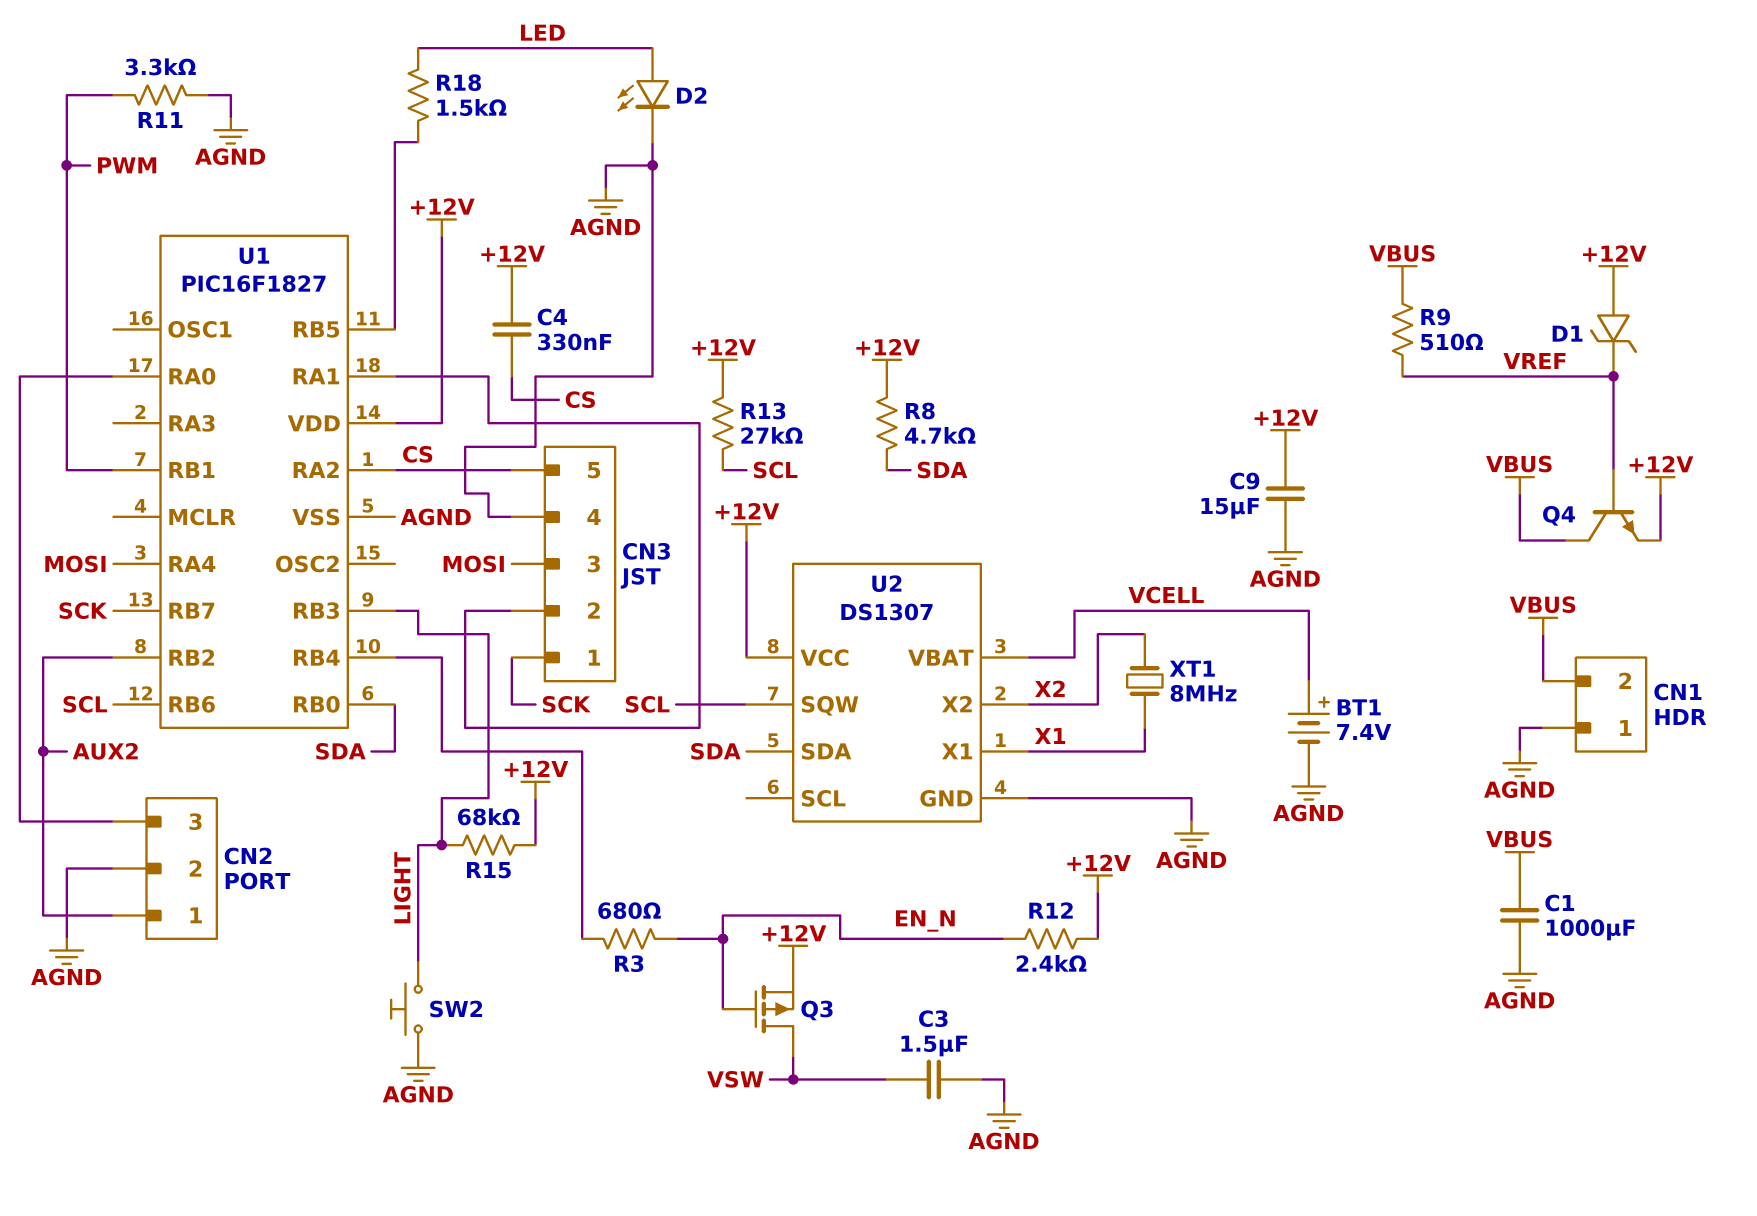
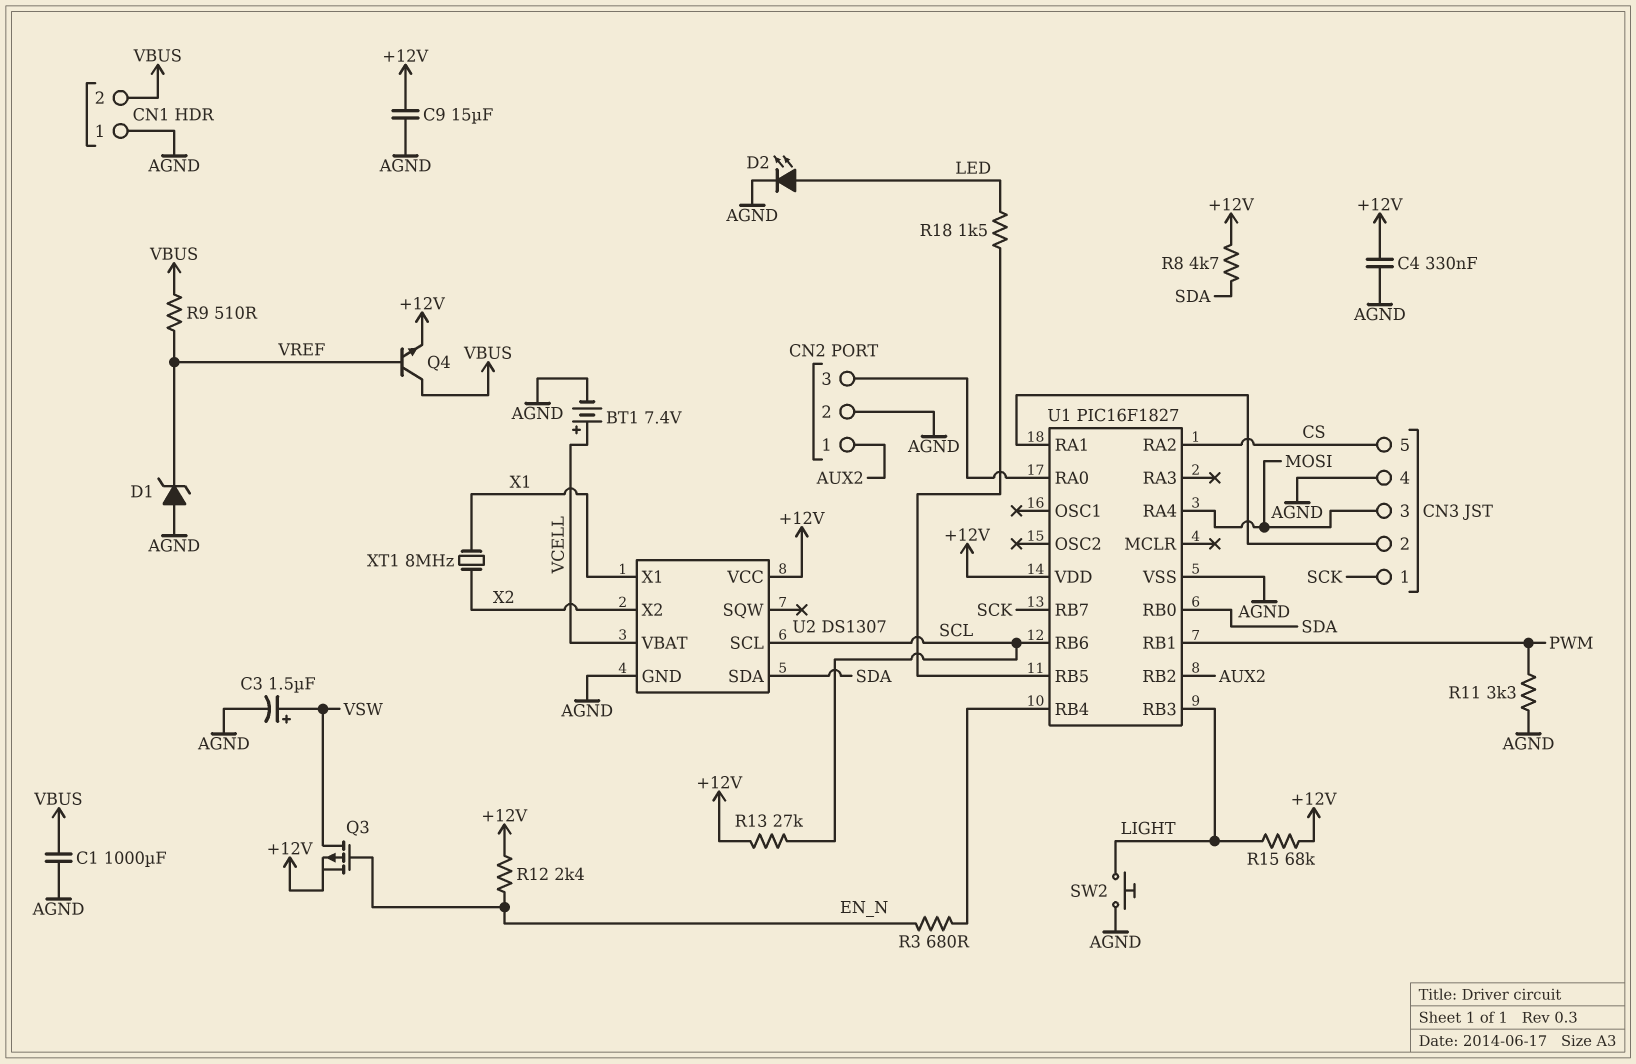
C3: 1.5uF (AGND, VSW) -> 1.5uF (plus VSW, minus AGND)
C4: 330nF (+12V, CS) -> 330nF (+12V, AGND)
D1: zener (A +12V, K VREF) -> zener (A AGND, K VREF)
U2 pin SCL: none -> SCL
U2 pin SQW: SCL -> none

